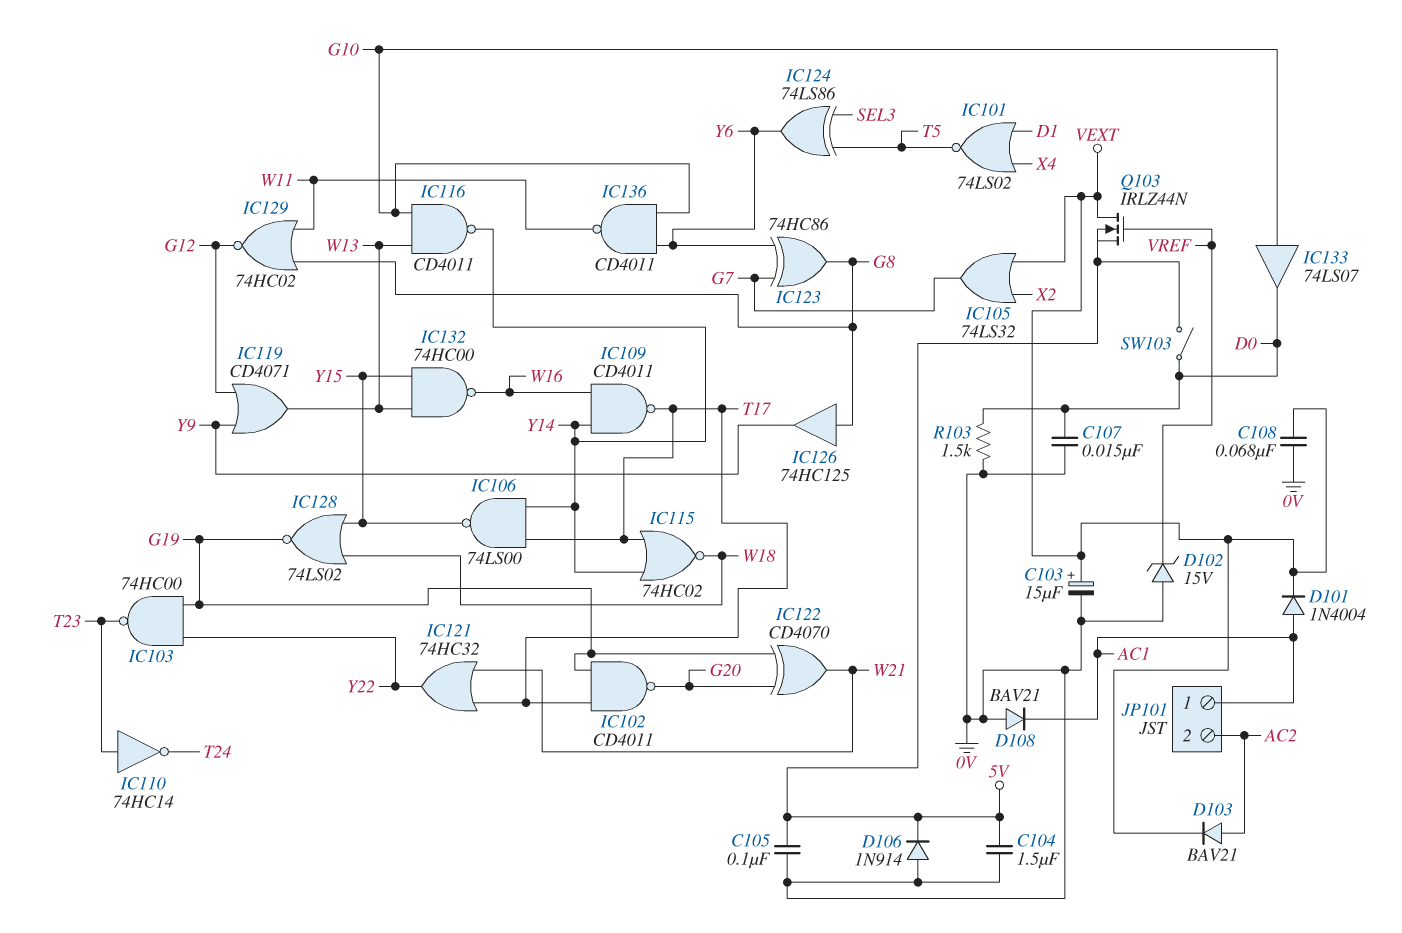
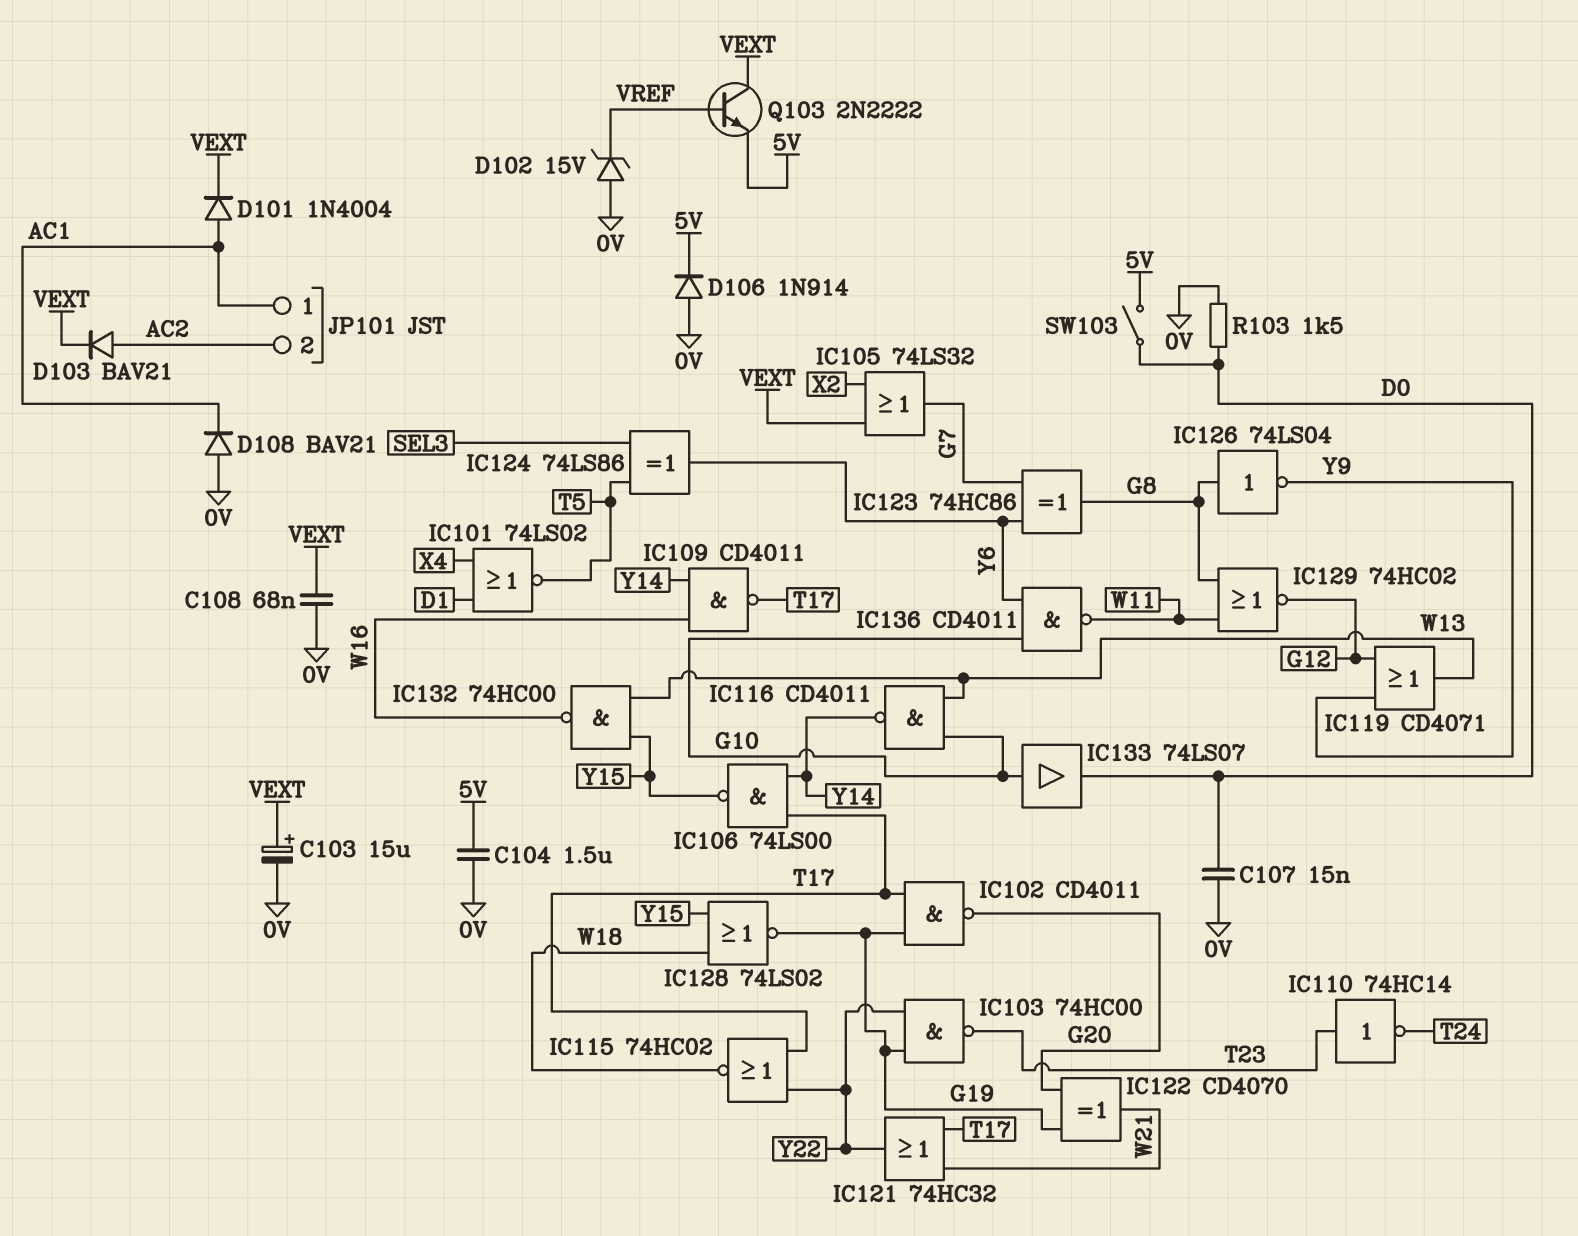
C105: 100nF (0V, 5V) -> none
IC115: NOR 74HC02 (in T17, in Y14, out W18) -> NOR 74HC02 (in T17, in Y22, out W18)
IC126: buffer 74HC125 (in G8, out Y9) -> NOT 74LS04 (in G8, out Y9)
Q103: NMOS IRLZ44N (G VREF, D VEXT, S 5V) -> NPN 2N2222 (B VREF, C VEXT, E 5V)

